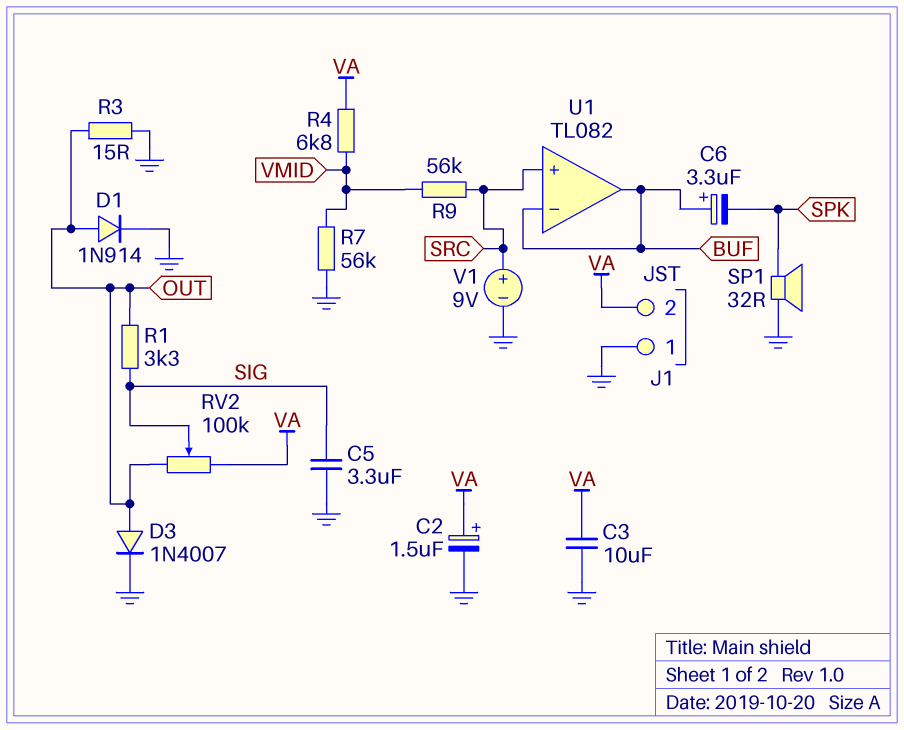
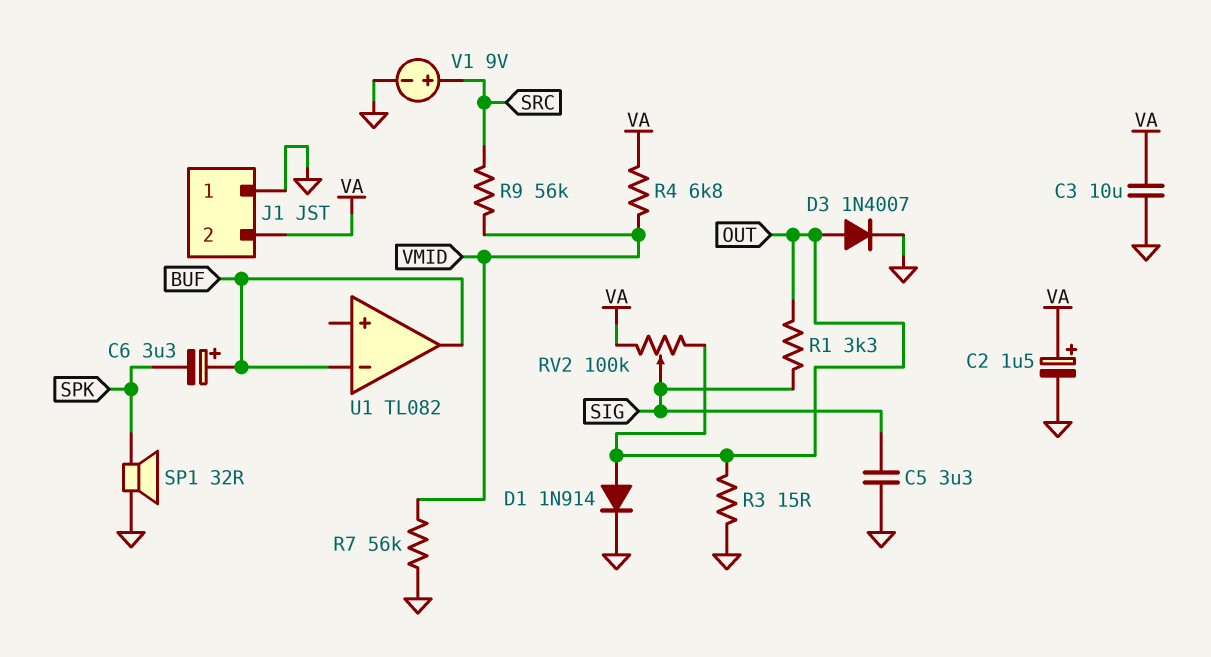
U1 pin in+: SRC -> none

